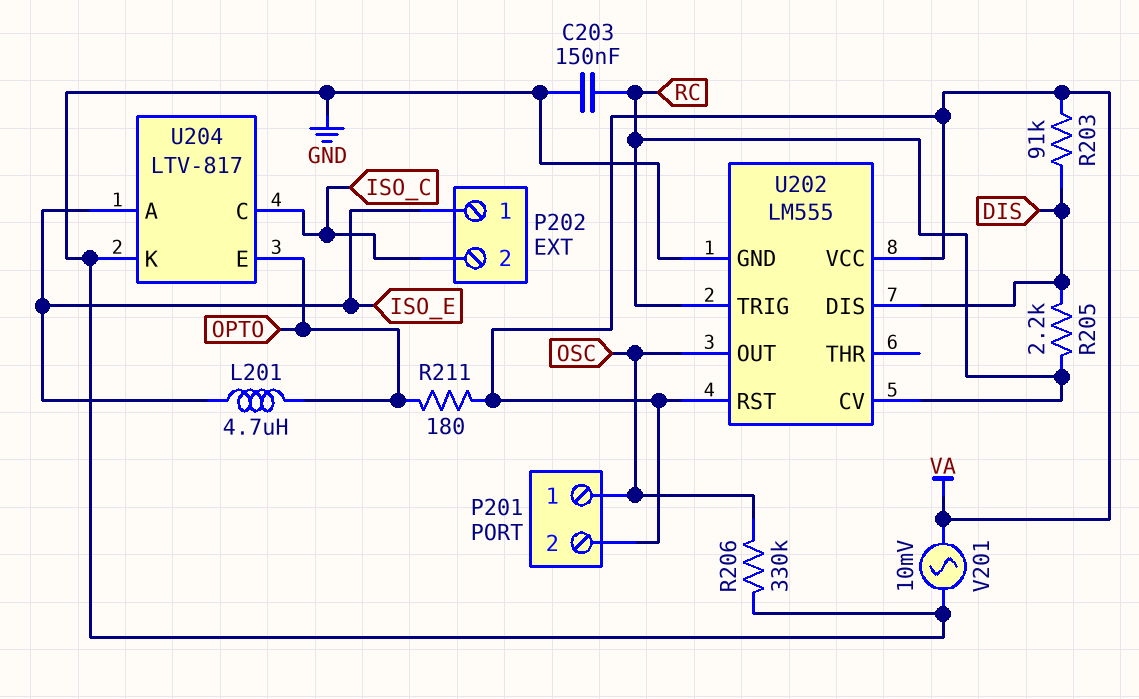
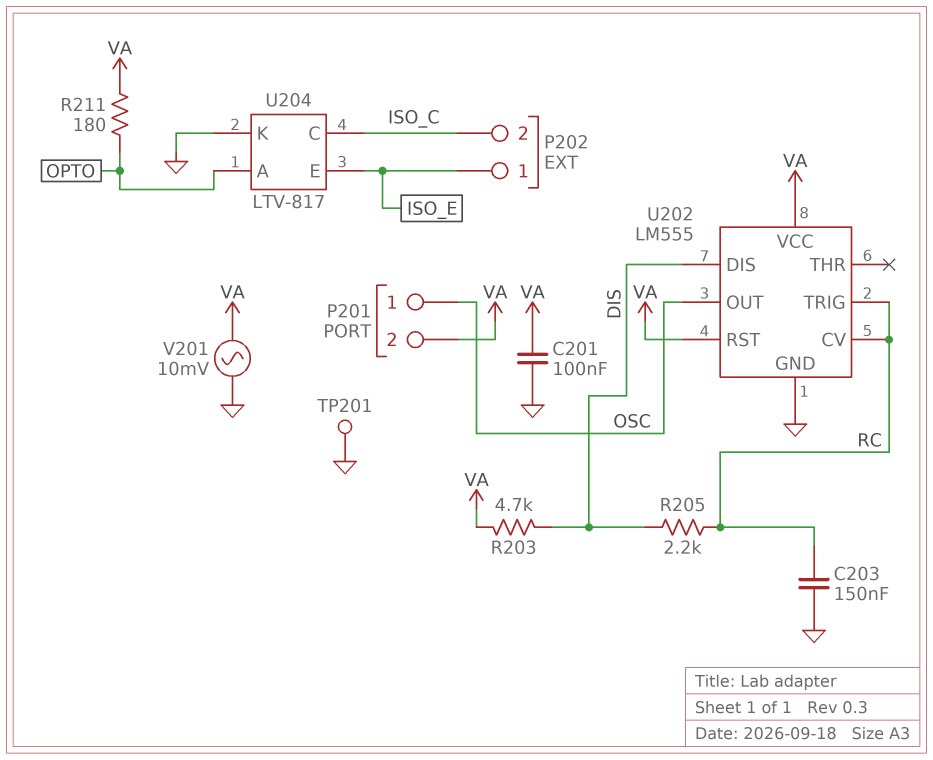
C201: none -> 100nF (GND, VA)
L201: 4.7uH (ISO_E, OPTO) -> none
R203: 91k (DIS, VA) -> 4.7k (DIS, VA)
R206: 330k (GND, OSC) -> none
TP201: none -> test point (GND)
U204 pin A: ISO_E -> OPTO
U204 pin E: OPTO -> ISO_E

